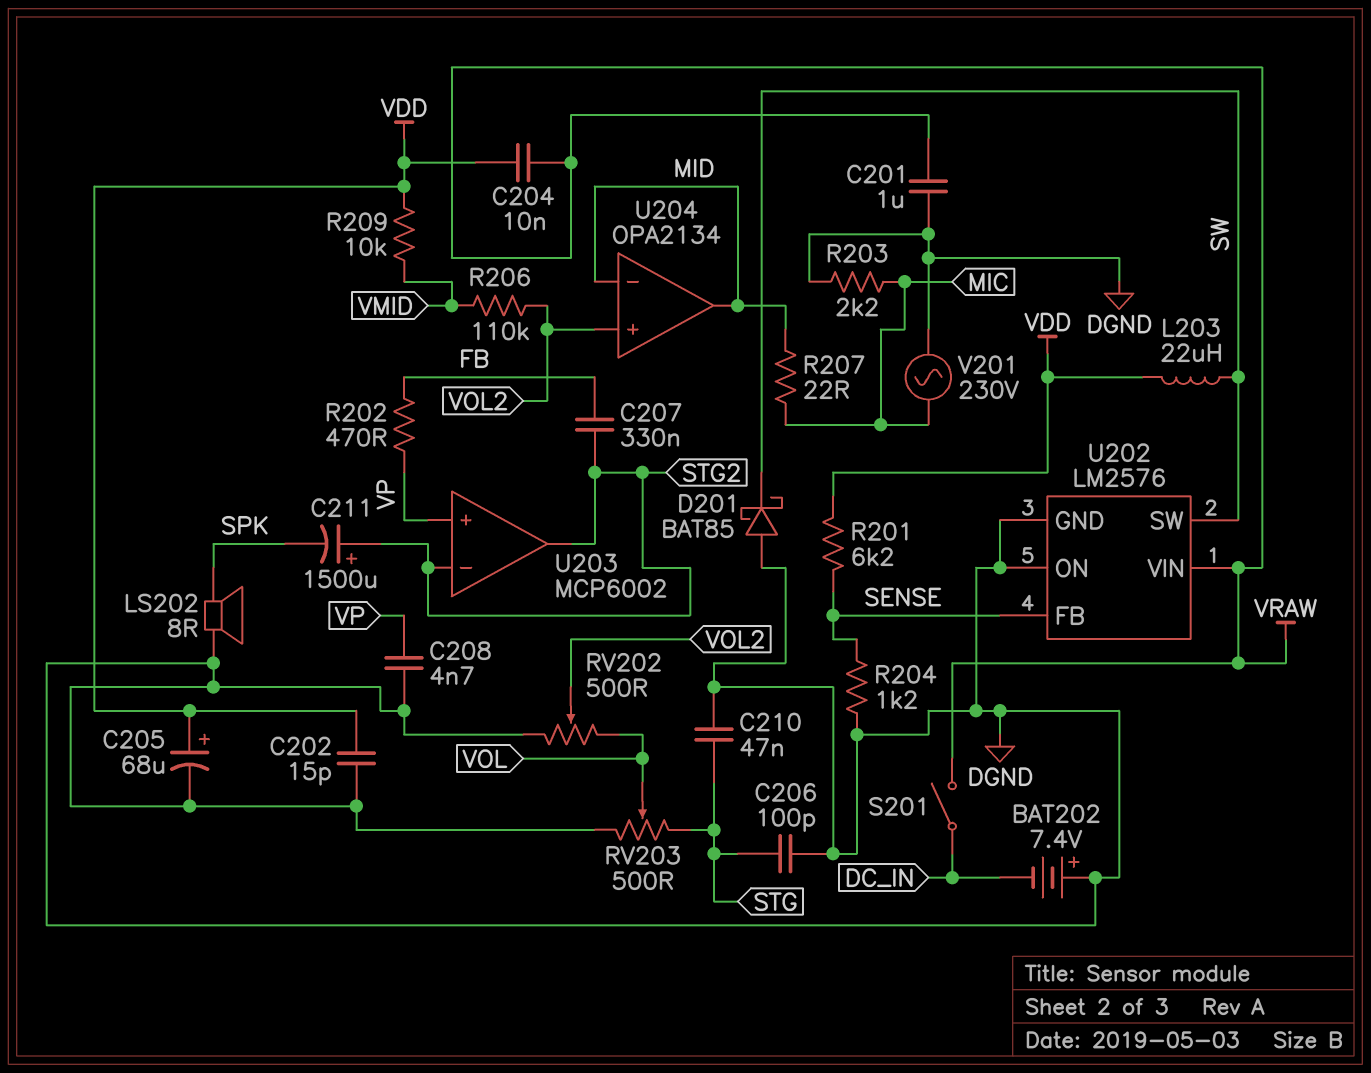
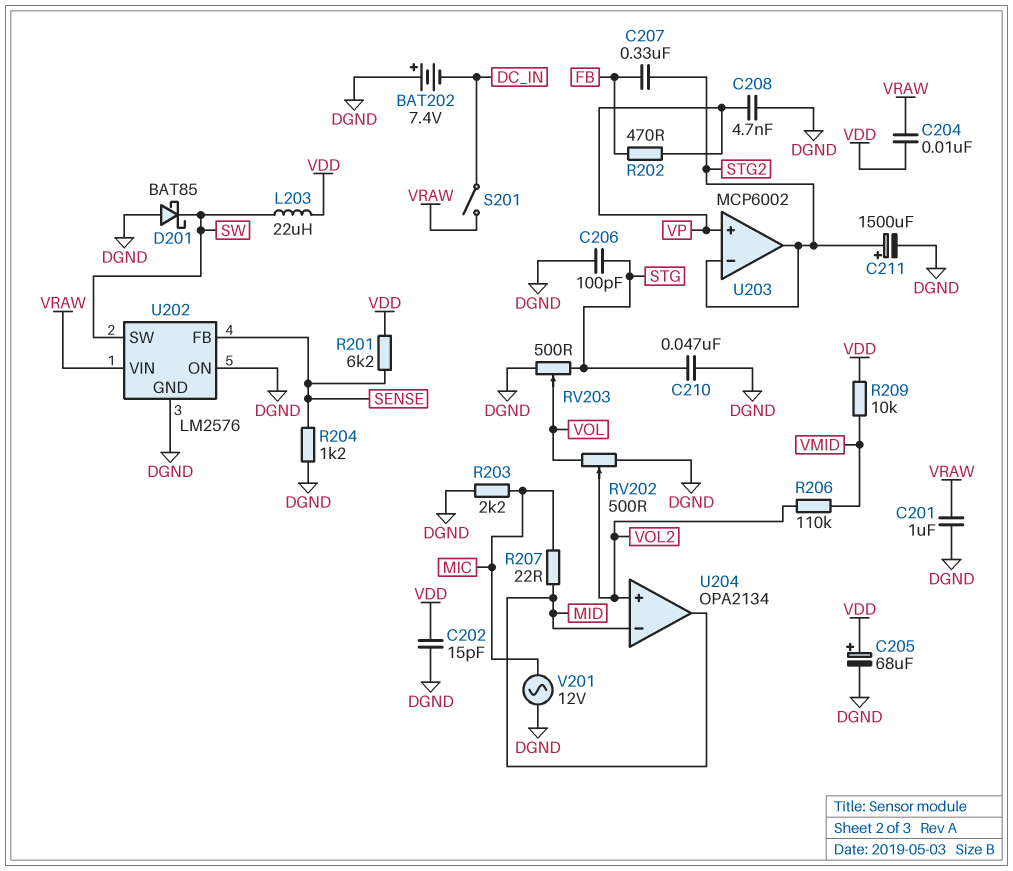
C211: 1500uF (plus STG2, minus SPK) -> 1500uF (plus STG2, minus DGND)
LS202: speaker 8R (DGND, SPK) -> none
V201: AC 230V (DGND, MIC) -> AC 12V (DGND, MIC)

